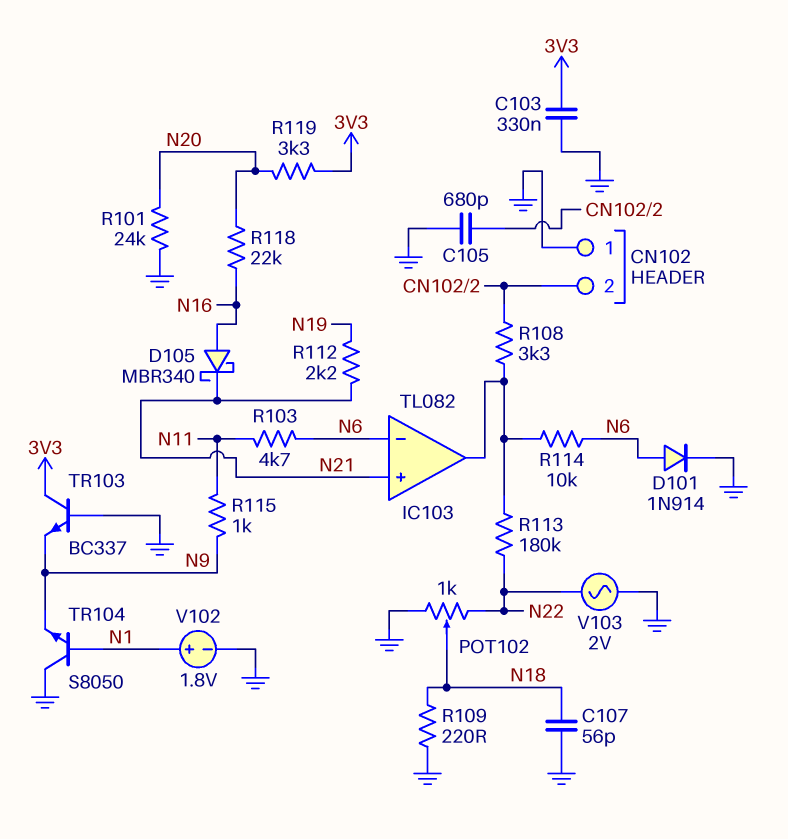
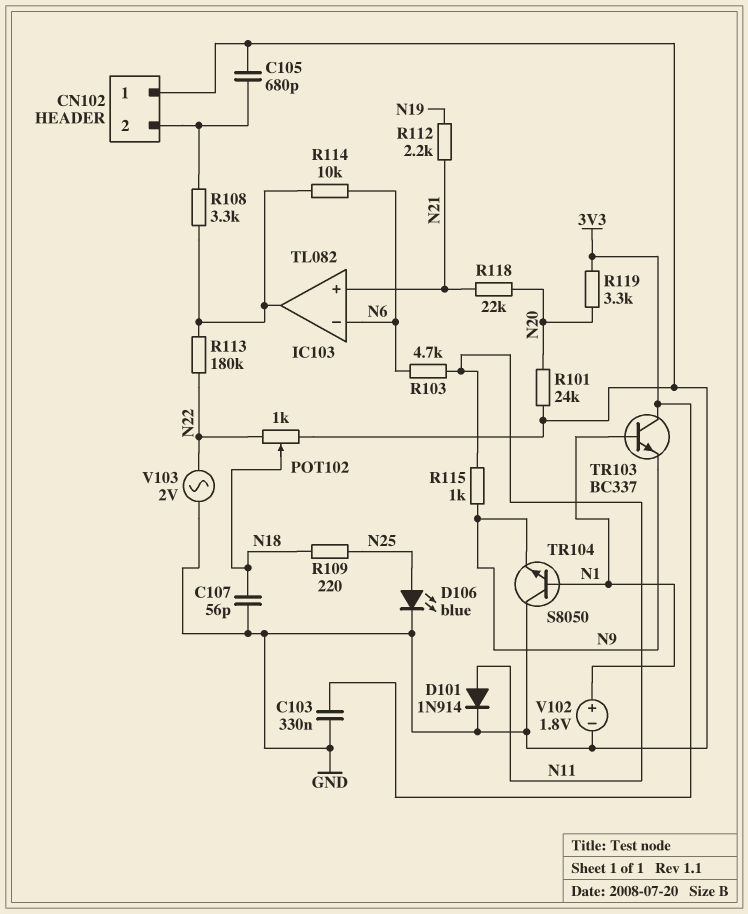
D101: diode 1N914 (A N6, K GND) -> diode 1N914 (A N11, K GND)
D105: schottky MBR340 (A N16, K N21) -> none
D106: none -> LED blue (A N25, K GND)
R109: 220 (GND, N18) -> 220 (N18, N25)
R118: 22k (N16, N20) -> 22k (N20, N21)
TR103: NPN BC337 (B GND, C 3V3, E N9) -> NPN BC337 (B N1, C 3V3, E N9)

